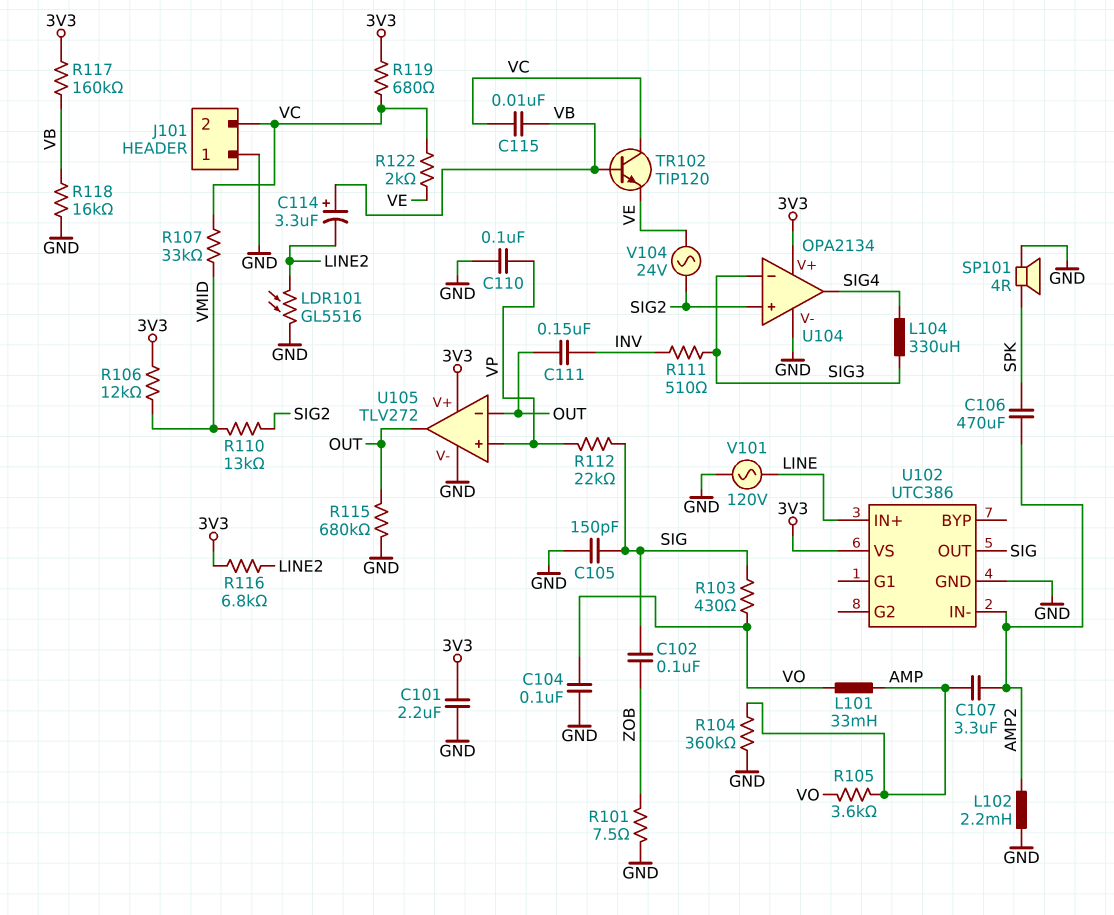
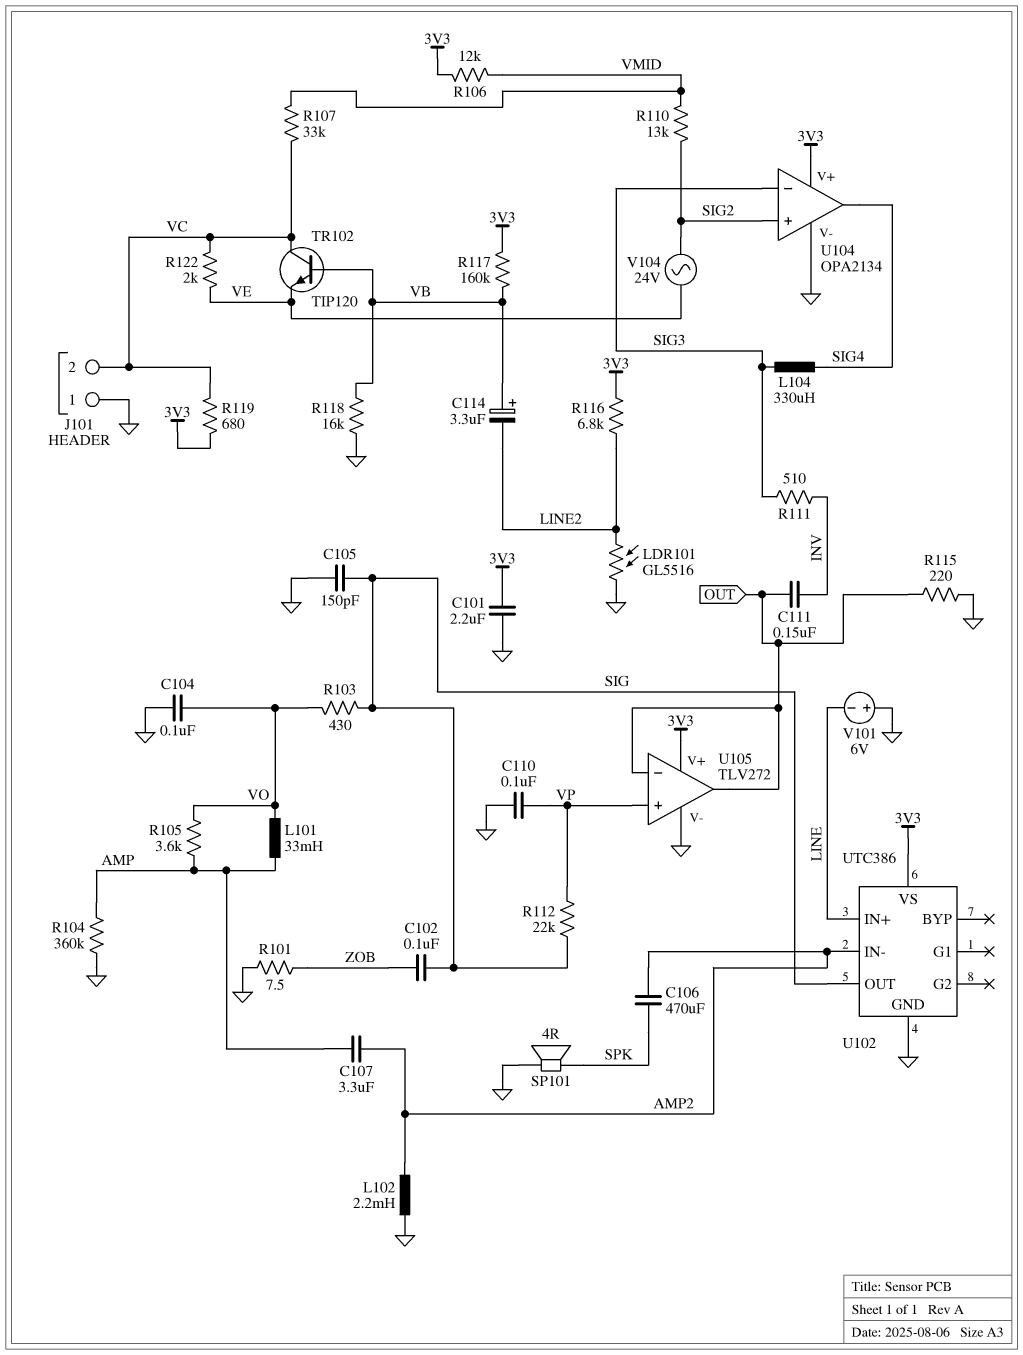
C115: 10nF (VB, VC) -> none
R115: 680k (GND, OUT) -> 220 (GND, OUT)
V101: AC 120V (GND, LINE) -> 6V (plus GND, minus LINE)

